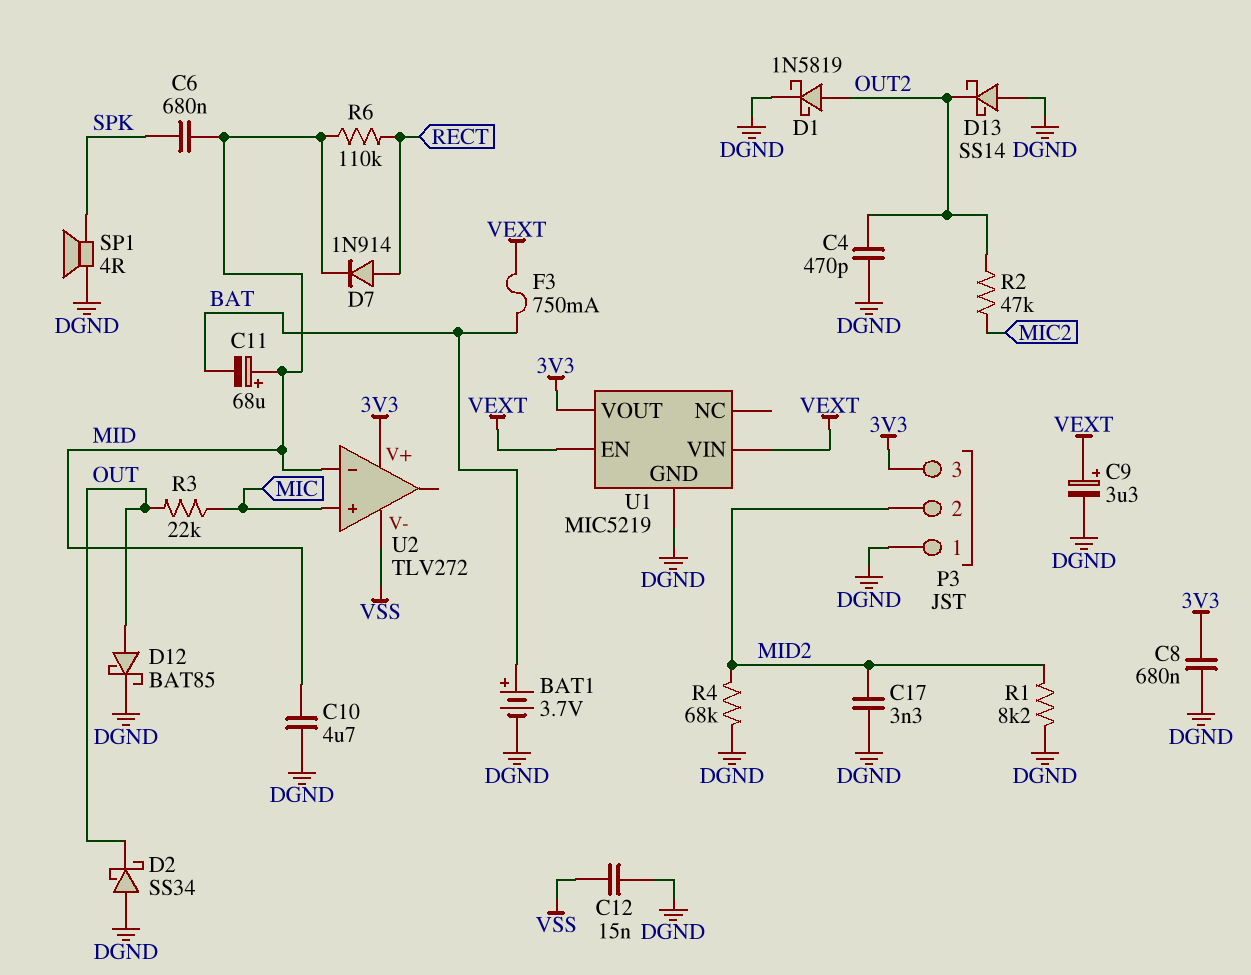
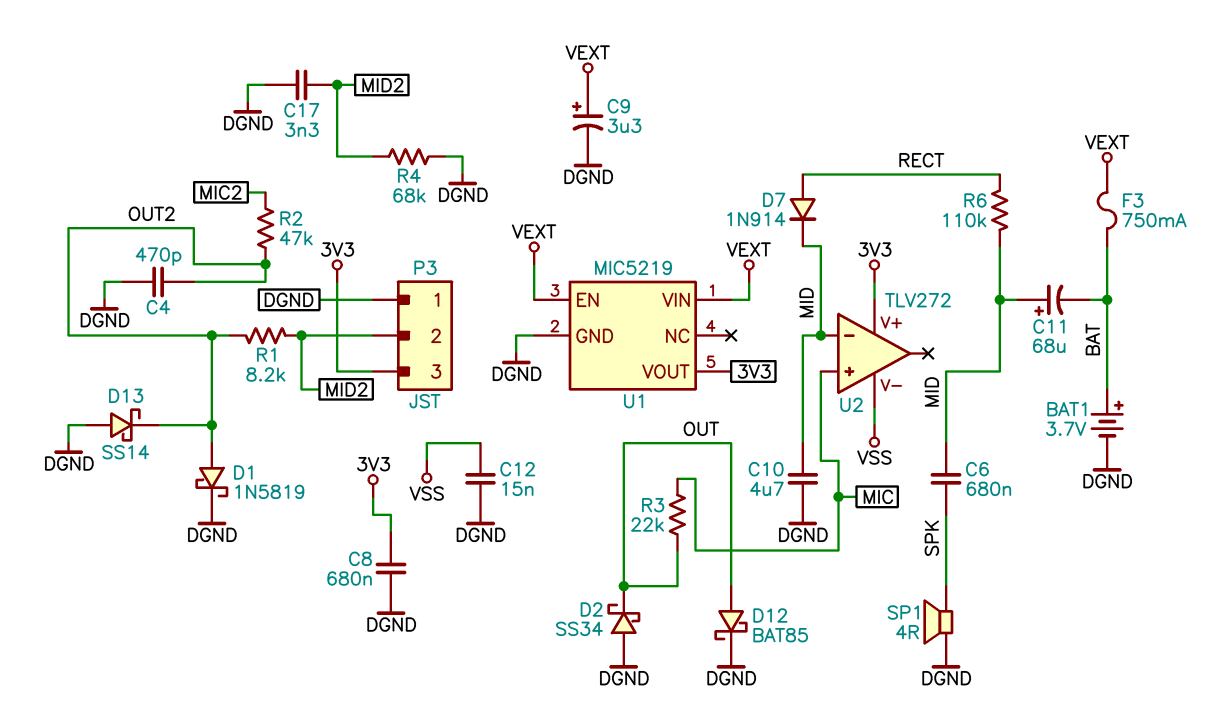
R1: 8.2k (DGND, MID2) -> 8.2k (MID2, OUT2)

